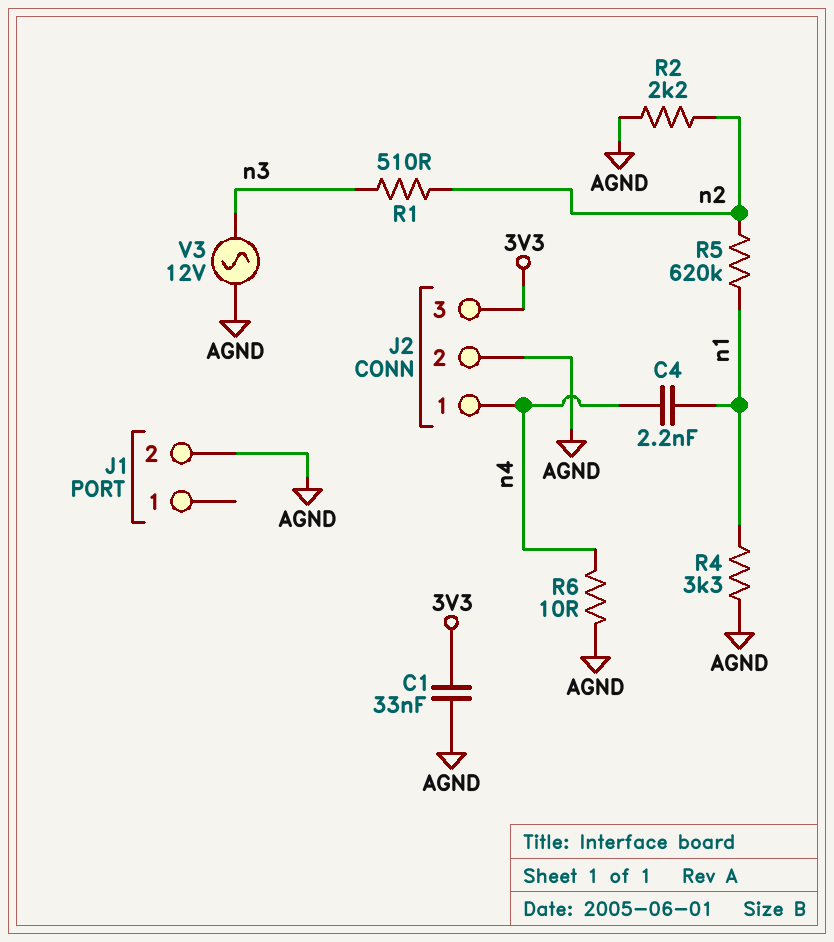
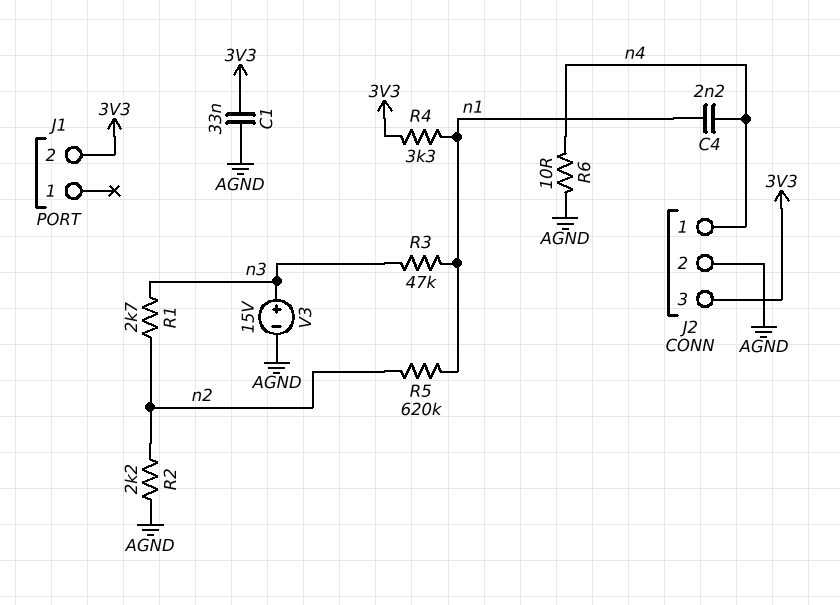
J1 pin 2: AGND -> 3V3
R1: 510 (n2, n3) -> 2.7k (n2, n3)
R3: none -> 47k (n1, n3)
R4: 3.3k (AGND, n1) -> 3.3k (3V3, n1)
V3: AC 12V (AGND, n3) -> 15V (plus n3, minus AGND)

